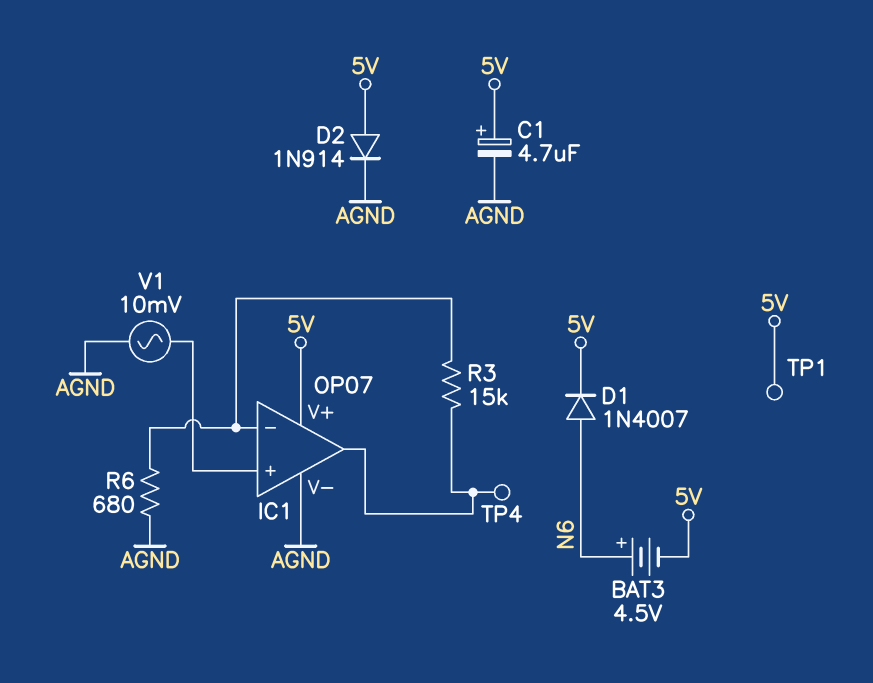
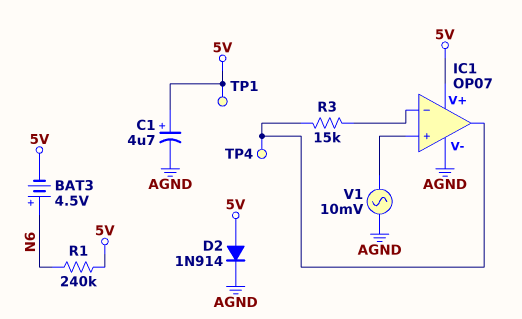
D1: diode 1N4007 (A N6, K 5V) -> none
R1: none -> 240k (5V, N6)
R6: 680 (AGND, IC1/in-) -> none

